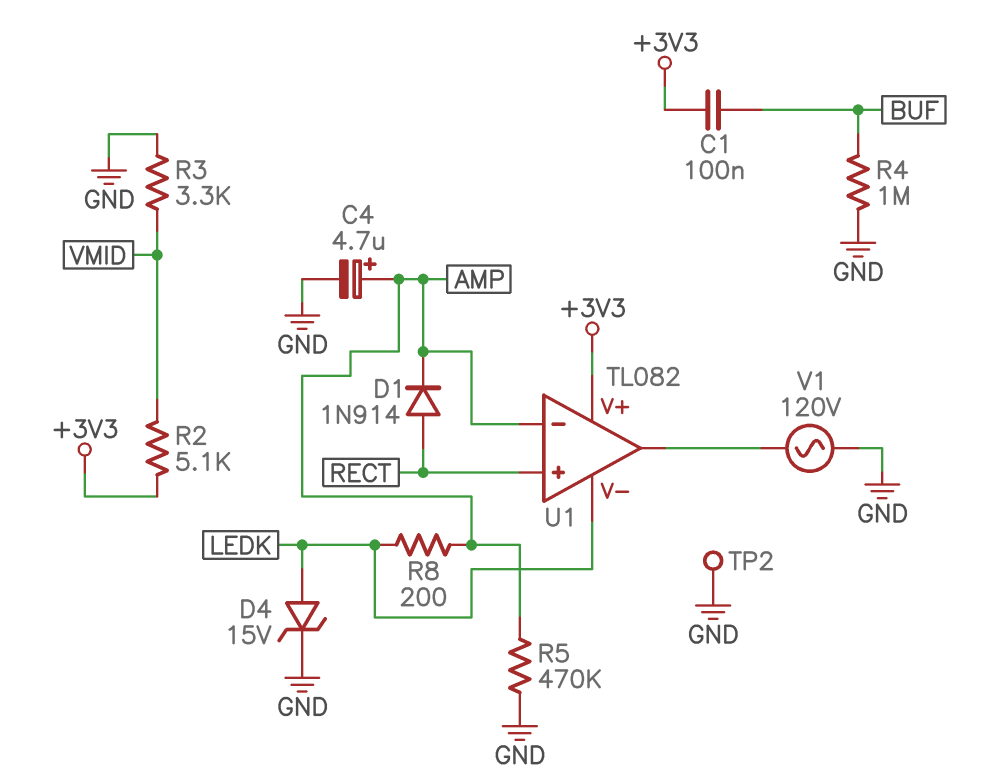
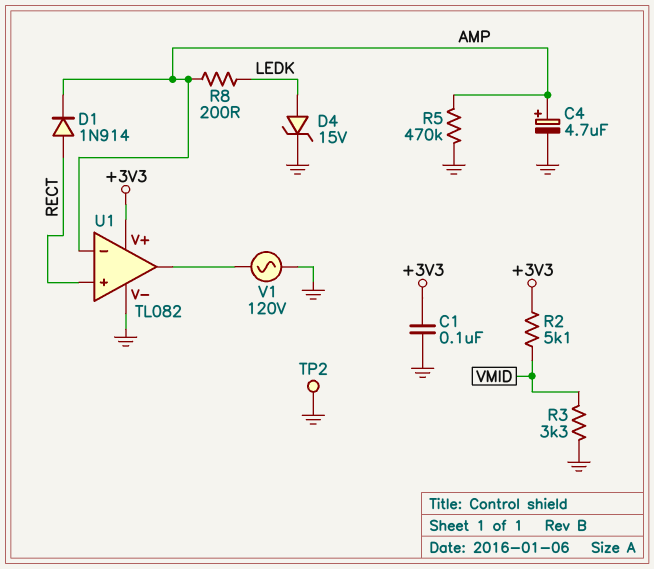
C1: 100nF (+3V3, BUF) -> 100nF (+3V3, GND)
R4: 1M (BUF, GND) -> none
U1 pin V-: LEDK -> GND

